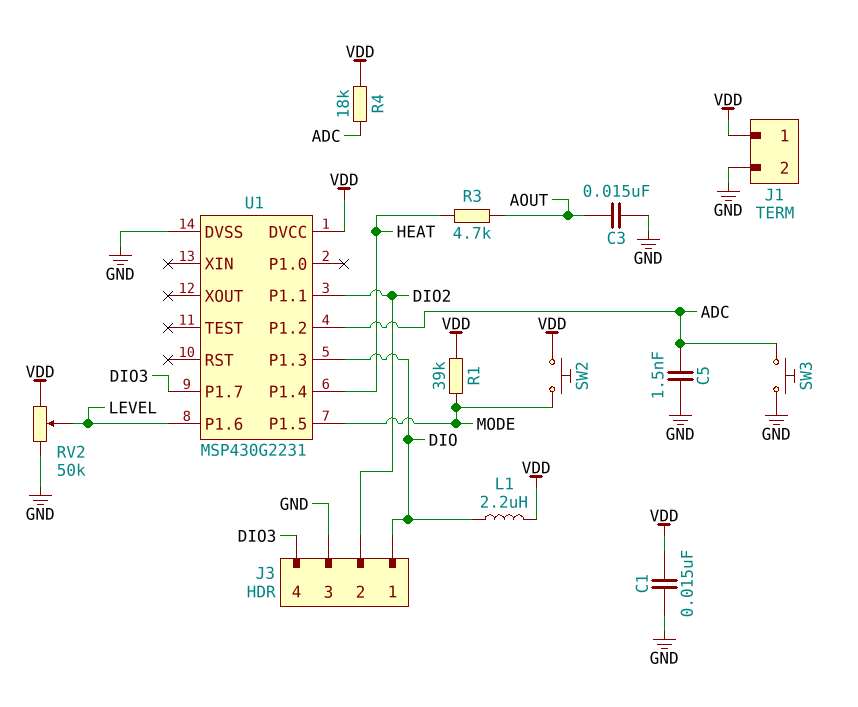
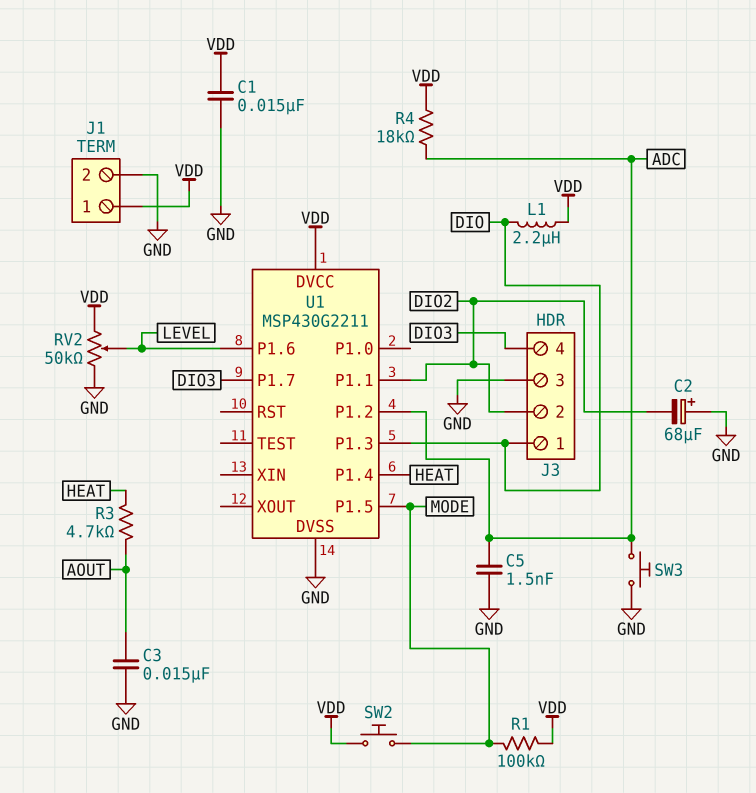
C2: none -> 68uF (plus GND, minus DIO2)
R1: 39k (MODE, VDD) -> 100k (MODE, VDD)
U1: MSP430G2231 -> MSP430G2211

